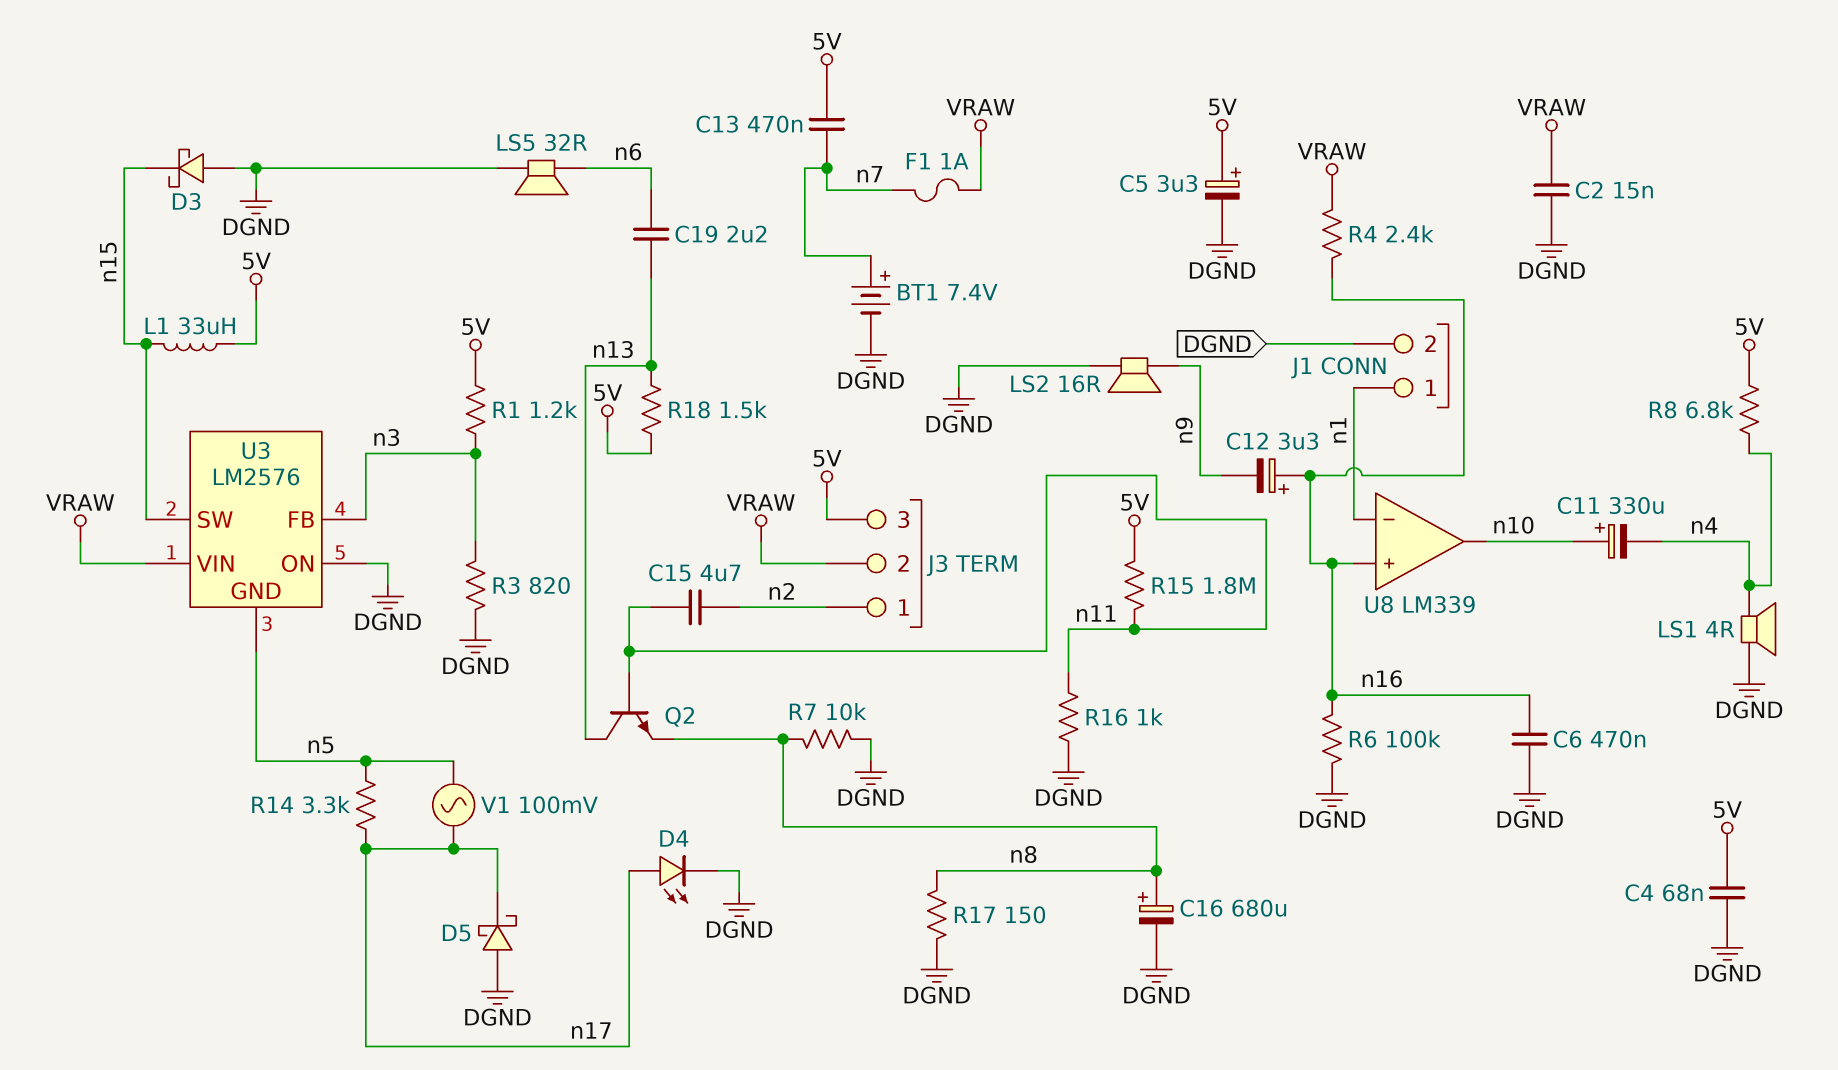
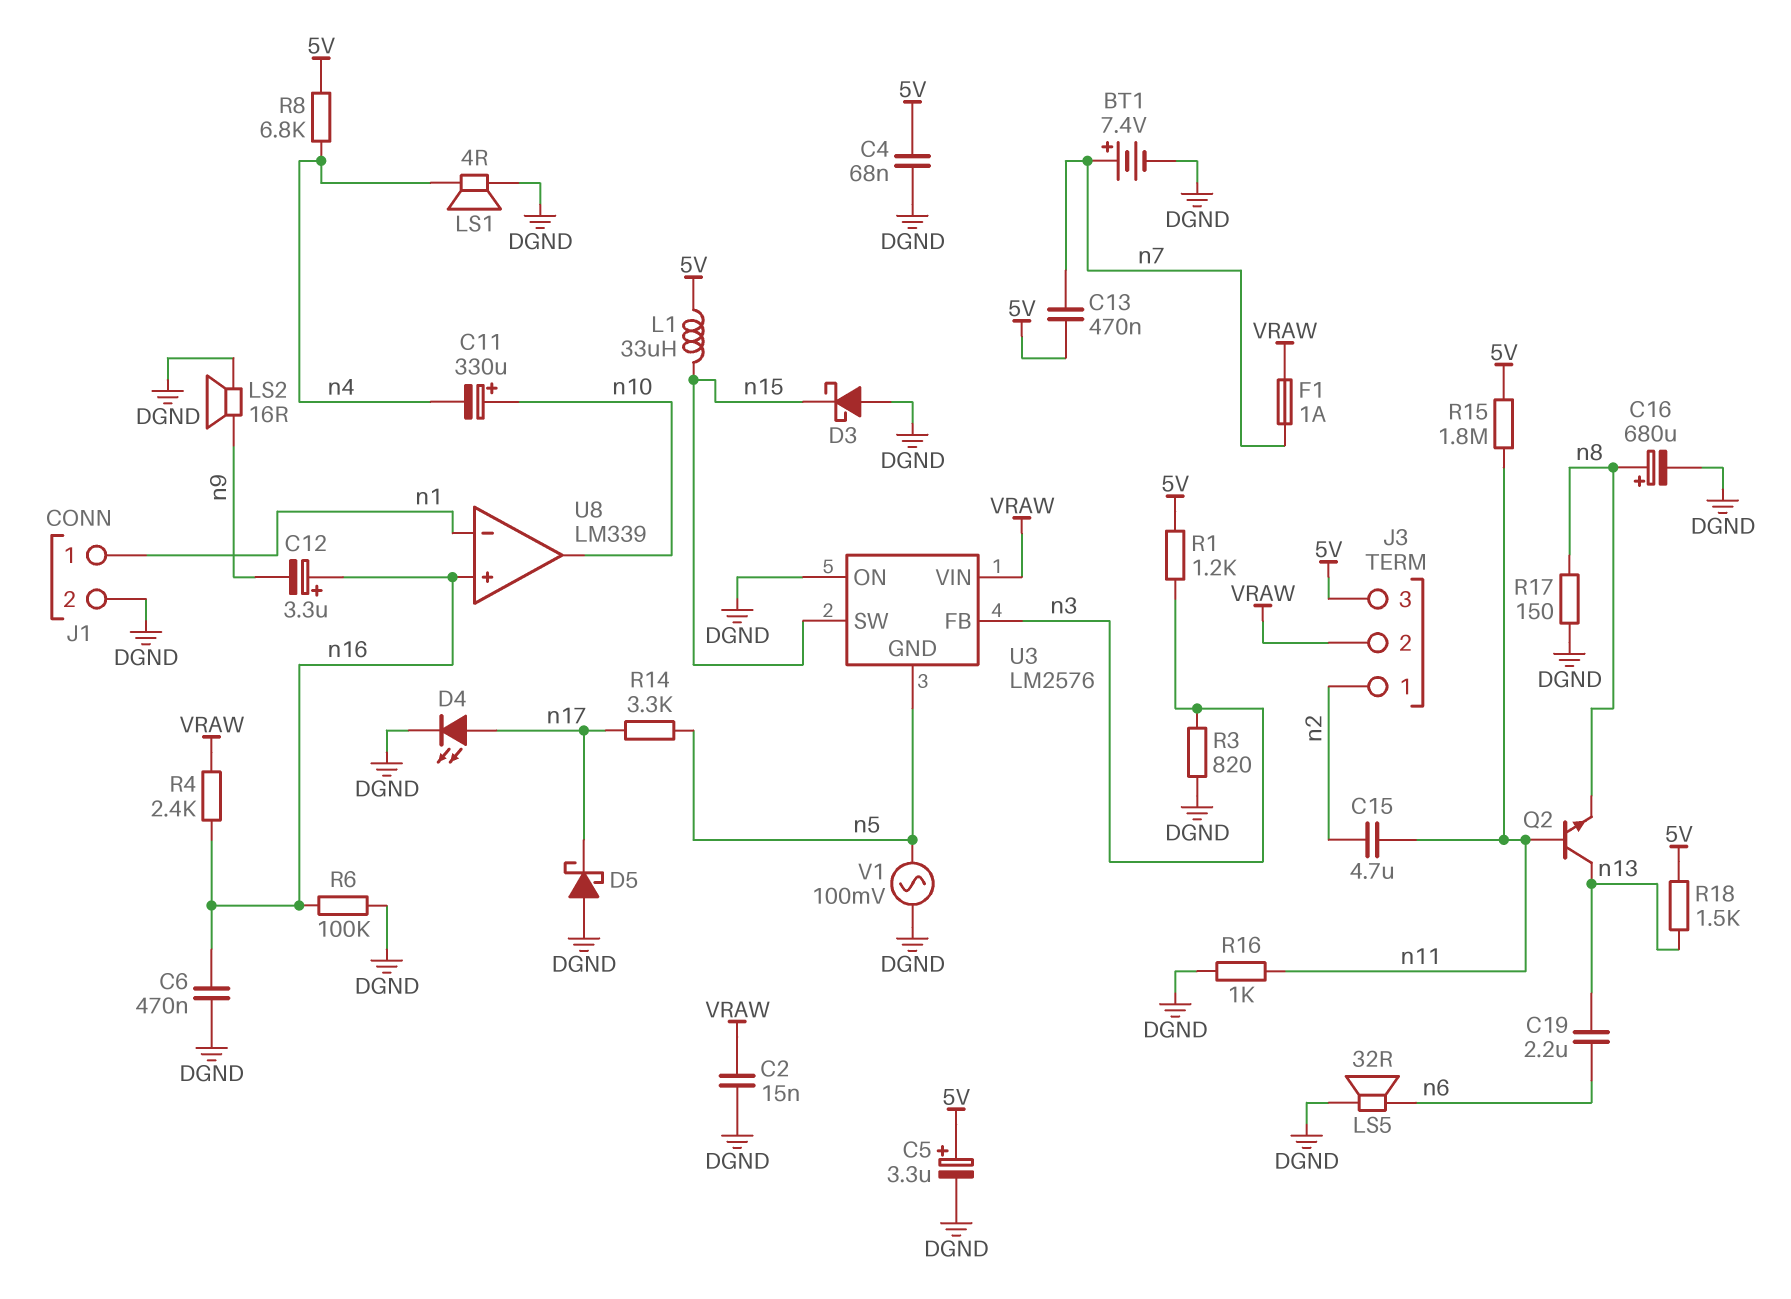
R7: 10k (DGND, n8) -> none
V1: AC 100mV (n5, n17) -> AC 100mV (DGND, n5)

